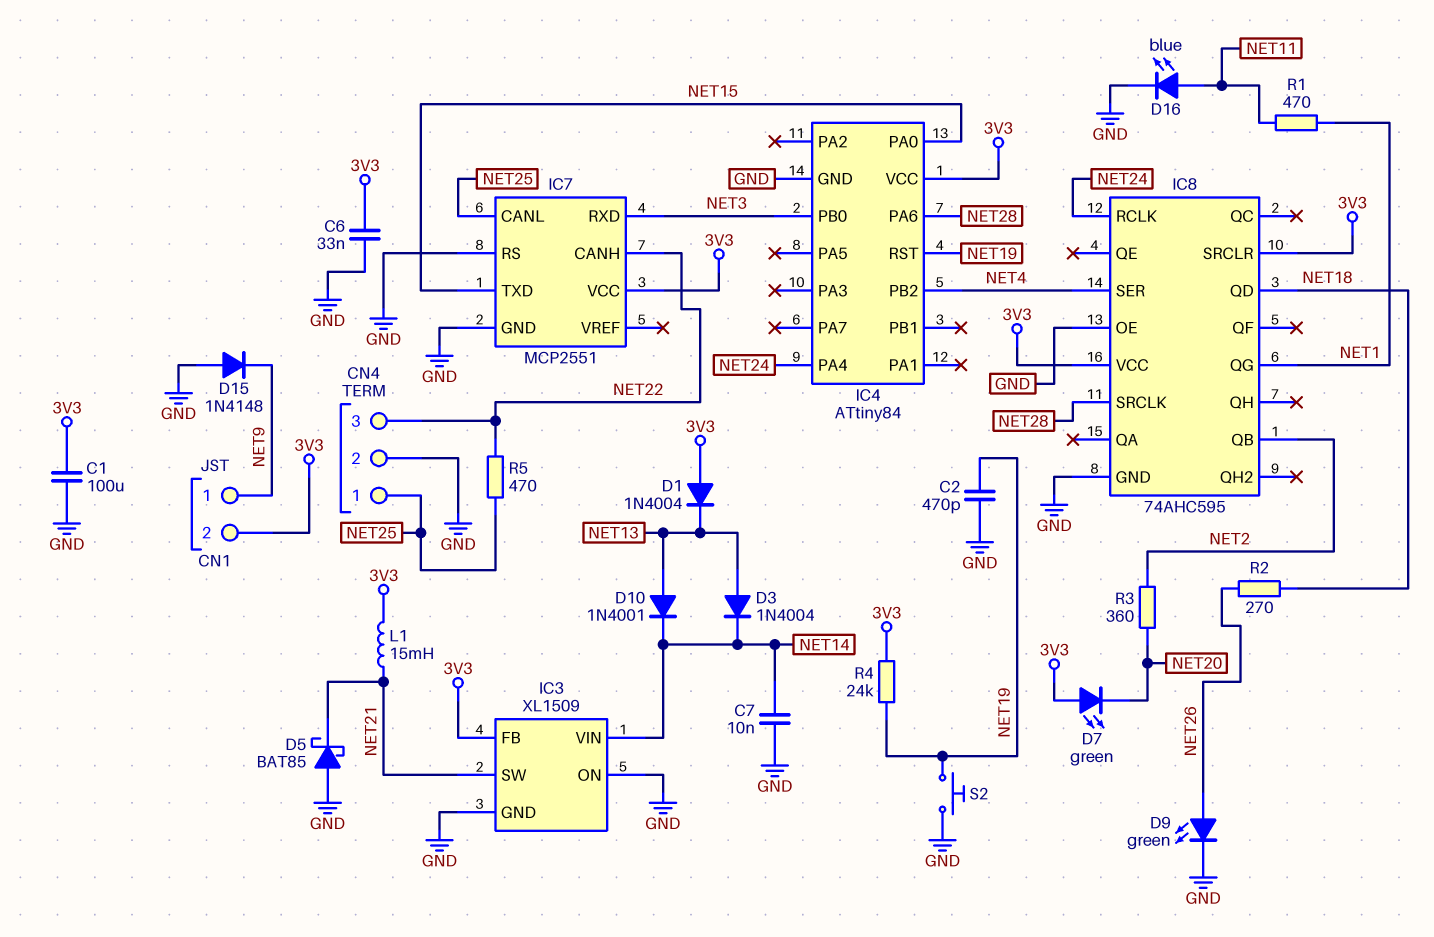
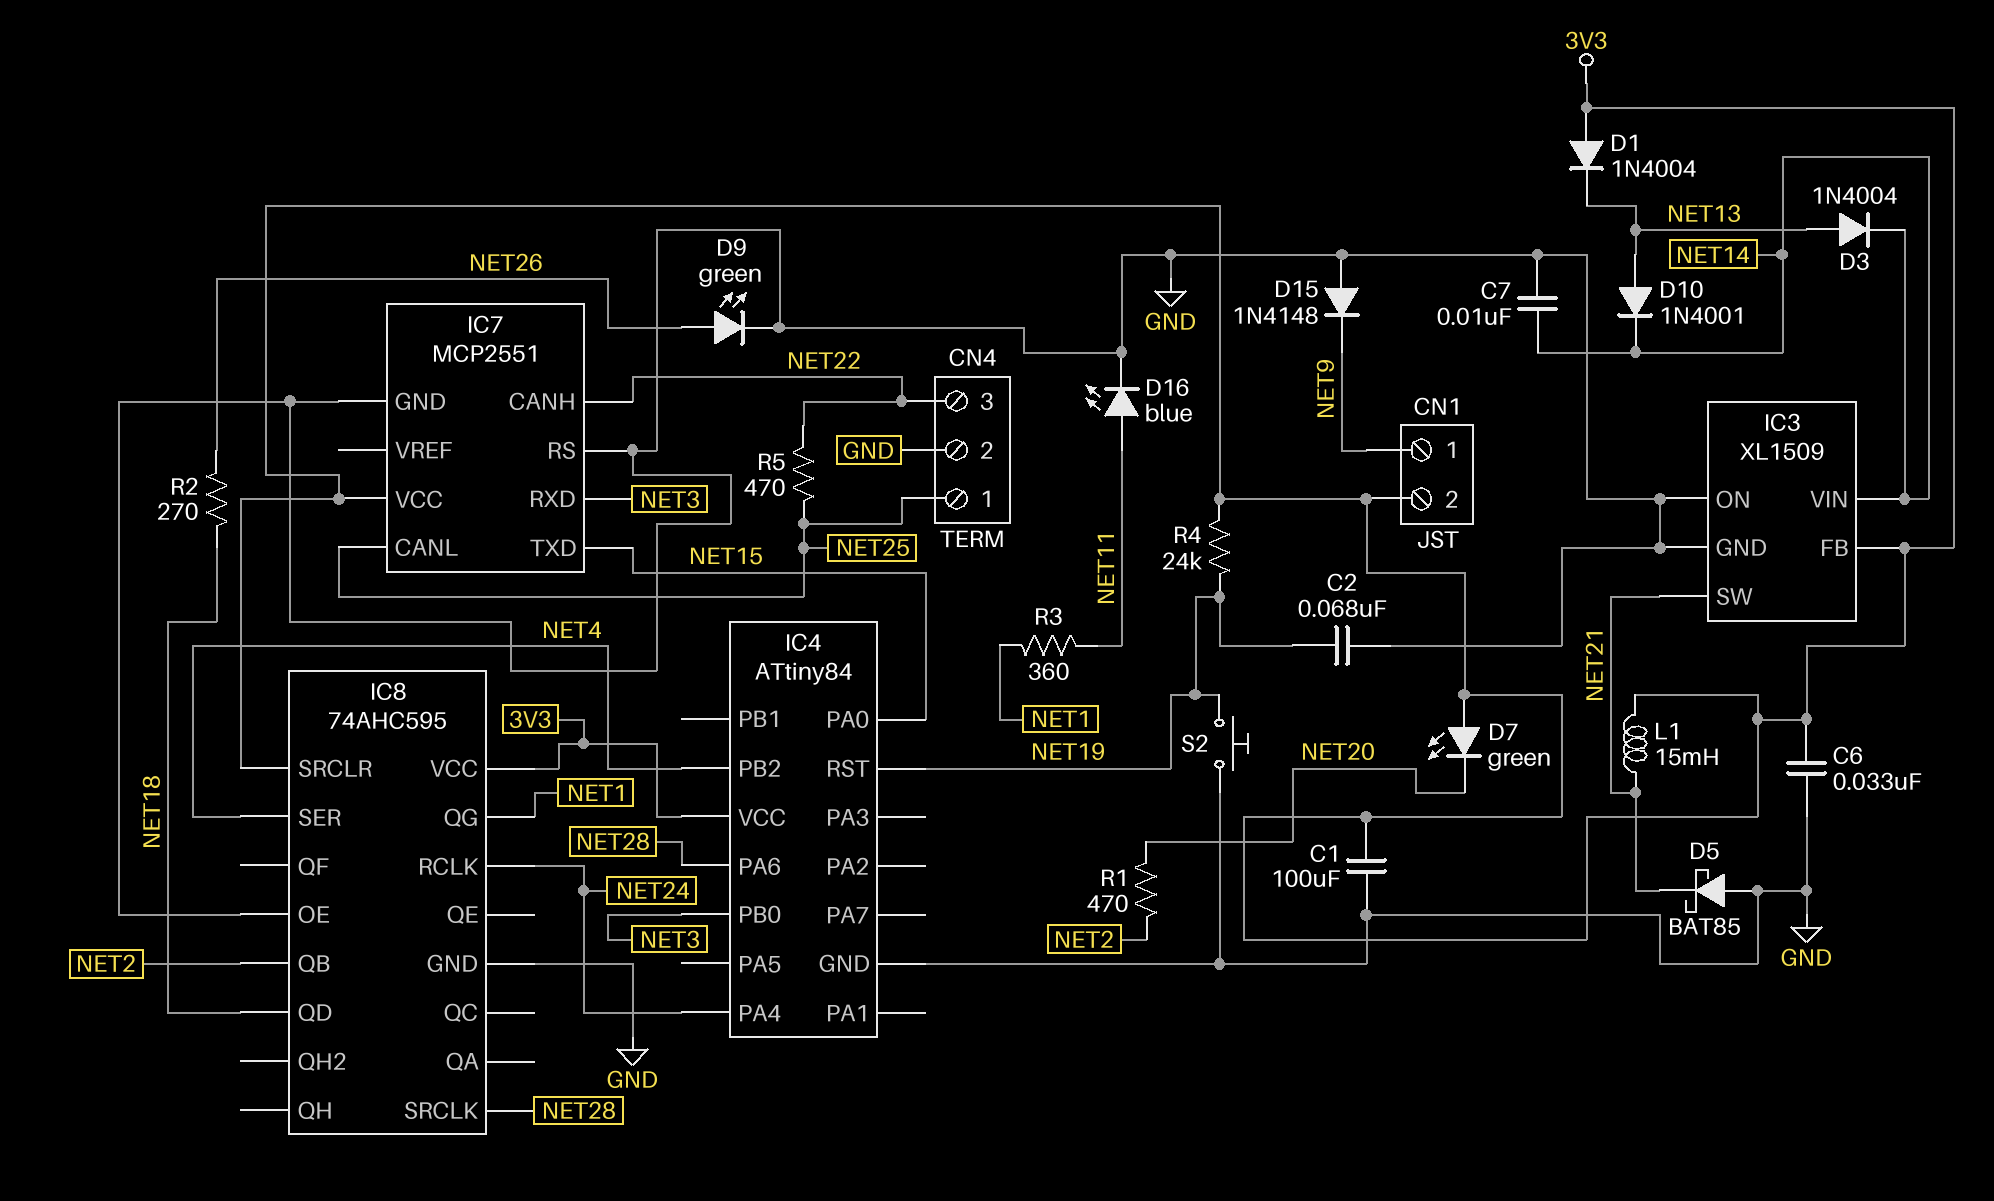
C2: 470pF (GND, NET19) -> 68nF (GND, NET19)
R1: 470 (NET1, NET11) -> 470 (NET2, NET20)
R3: 360 (NET2, NET20) -> 360 (NET1, NET11)

